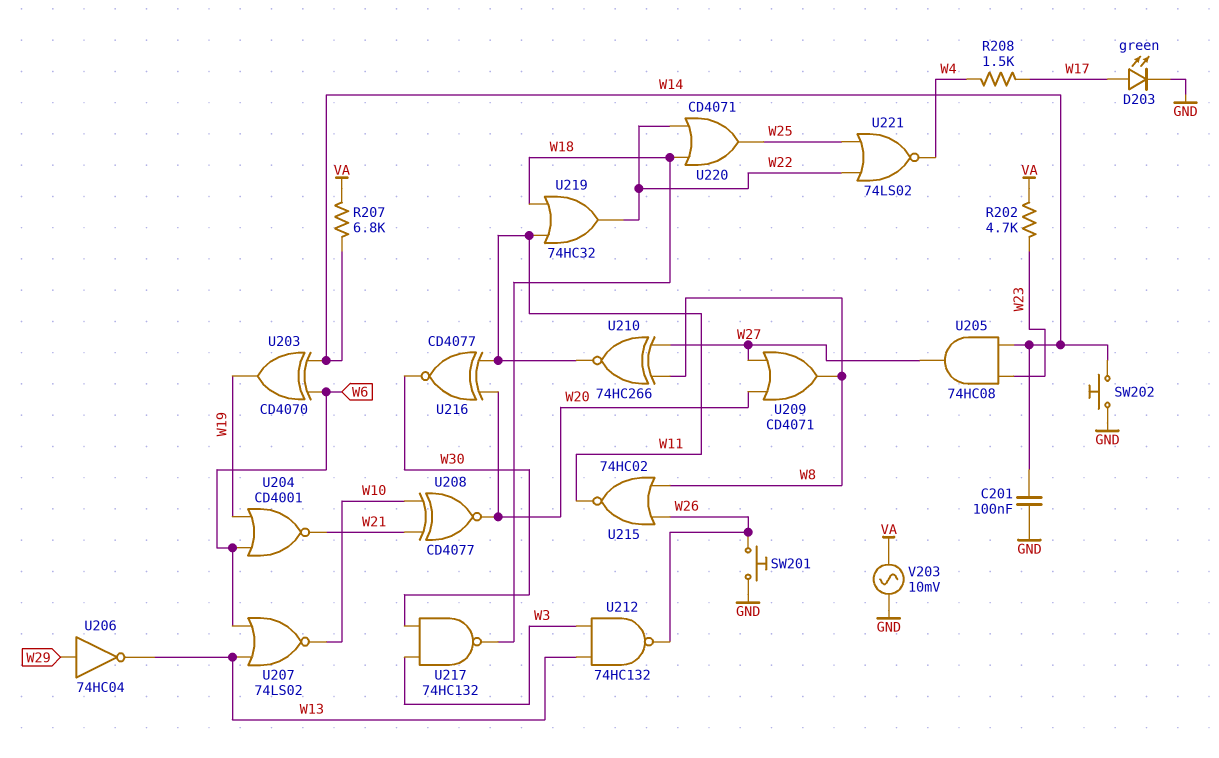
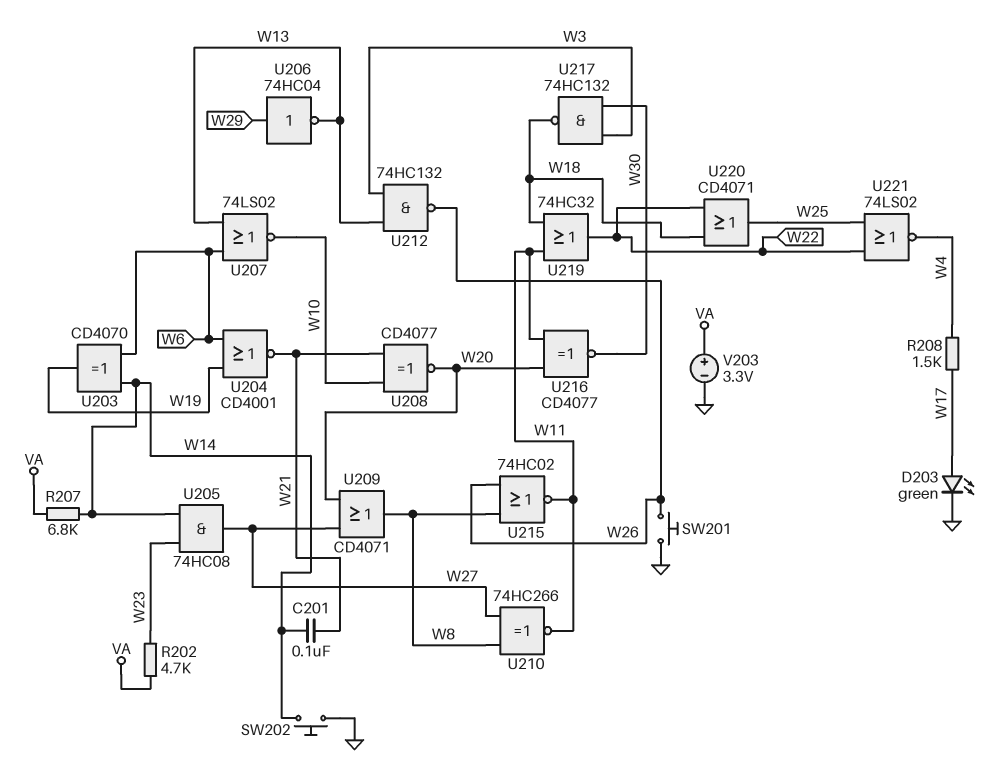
C201: 100nF (GND, W14) -> 100nF (W14, W21)
V203: AC 10mV (GND, VA) -> 3.3V (plus VA, minus GND)

